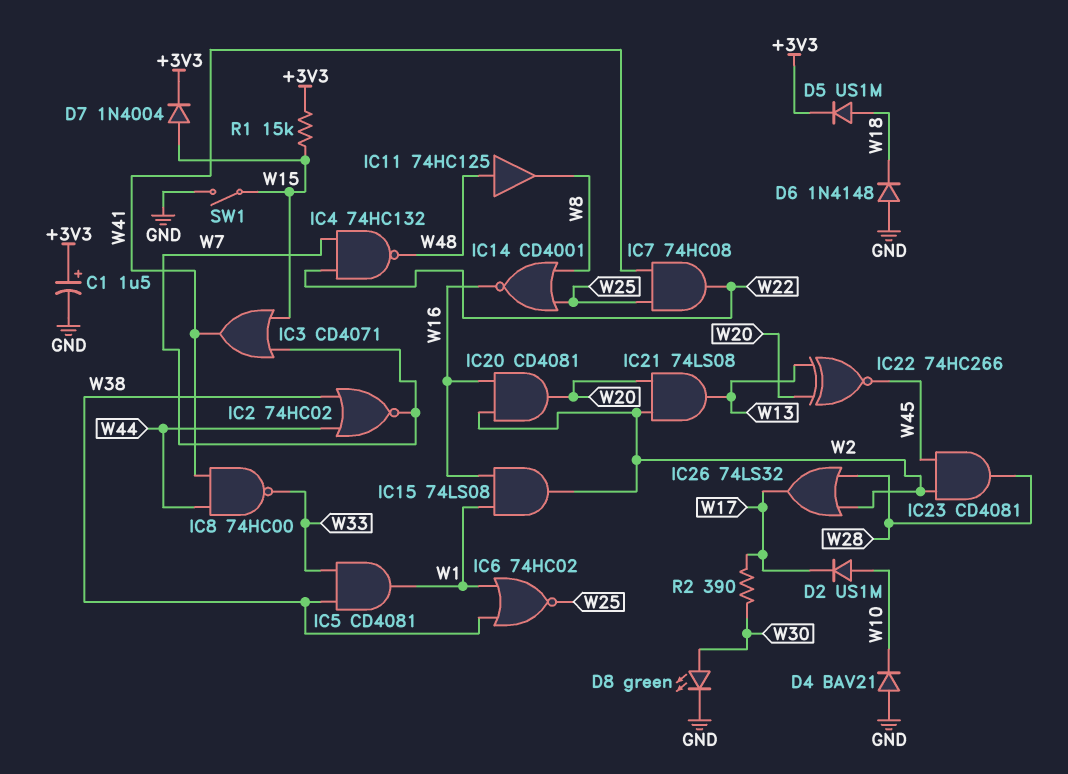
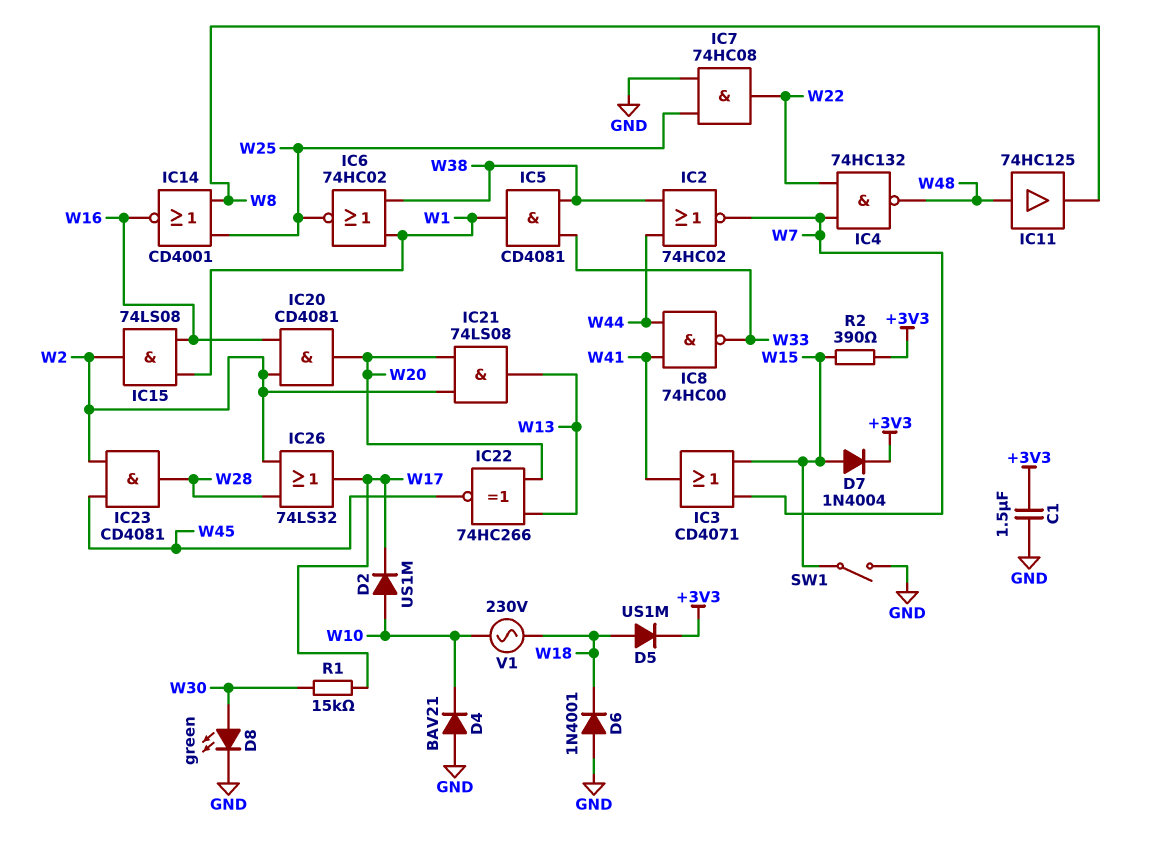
C1: 1.5uF (plus +3V3, minus GND) -> 1.5uF (+3V3, GND)
D6: diode 1N4148 (A GND, K W18) -> diode 1N4001 (A GND, K W18)
IC7: AND 74HC08 (in W25, in W41, out W22) -> AND 74HC08 (in GND, in W25, out W22)
R1: 15k (+3V3, W15) -> 15k (W17, W30)
R2: 390 (W17, W30) -> 390 (+3V3, W15)
V1: none -> AC 230V (W10, W18)

